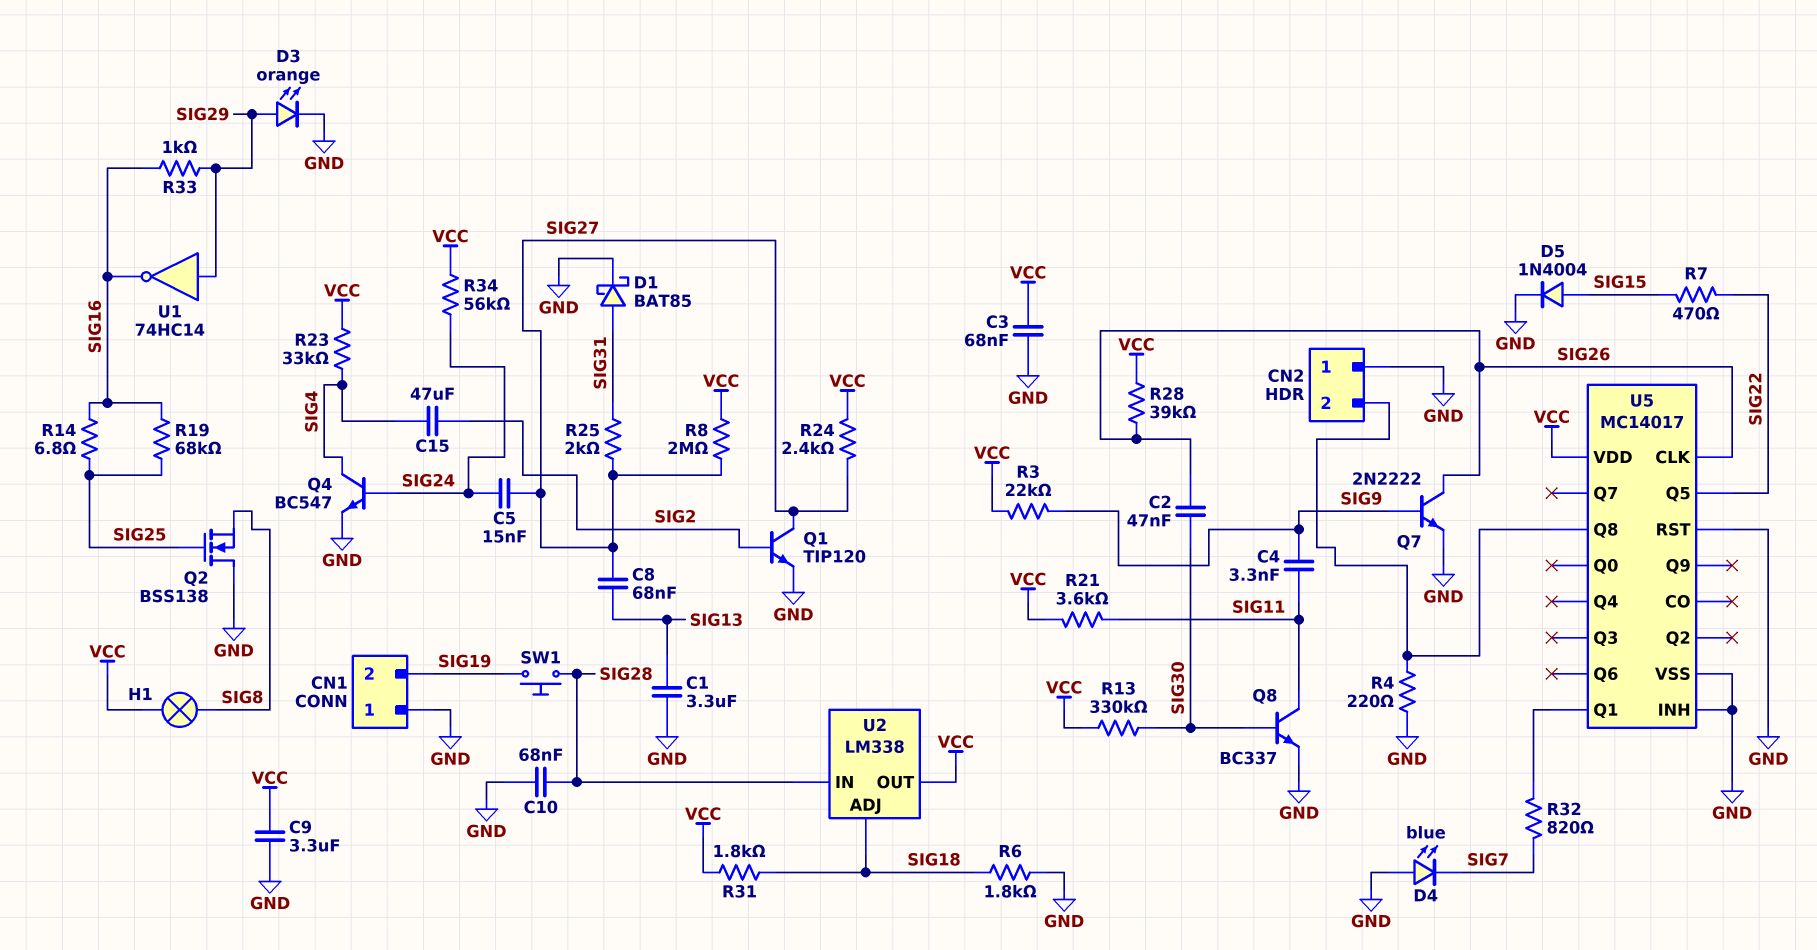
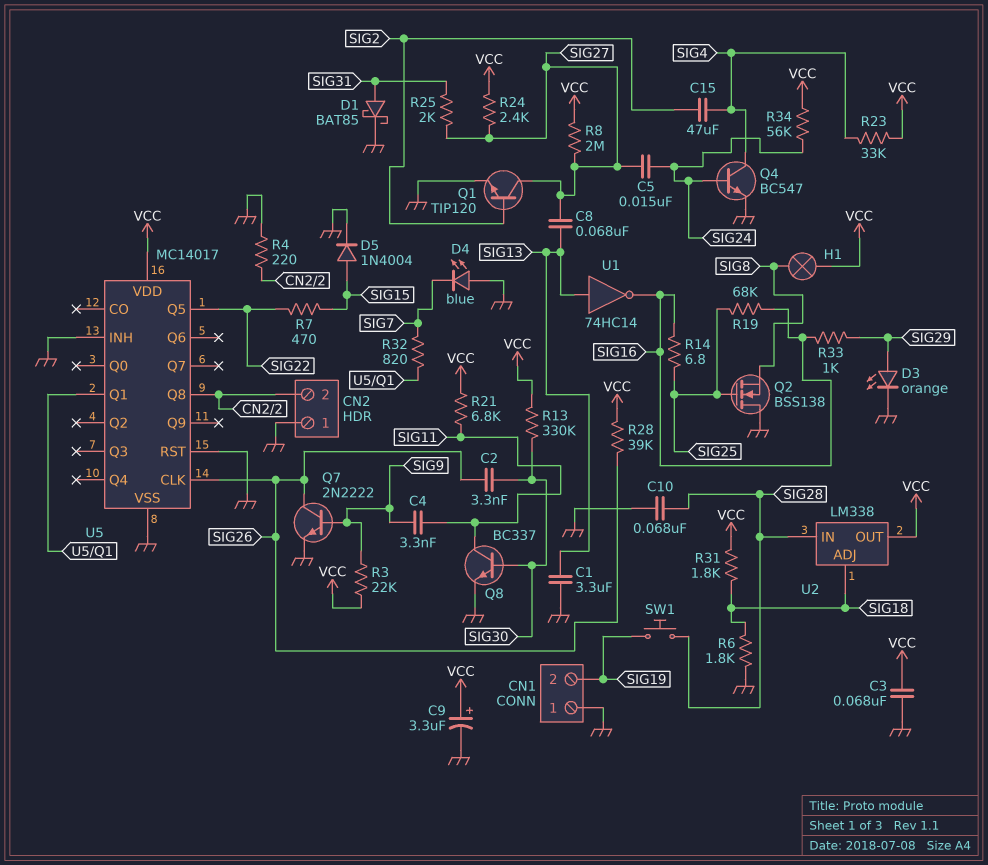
C2: 47nF (SIG26, SIG30) -> 3.3nF (SIG26, SIG30)
C9: 3.3uF (GND, VCC) -> 3.3uF (plus VCC, minus GND)
R21: 3.6k (SIG11, VCC) -> 6.8k (SIG11, VCC)
U1: NOT 74HC14 (in SIG29, out SIG16) -> NOT 74HC14 (in SIG13, out SIG16)

